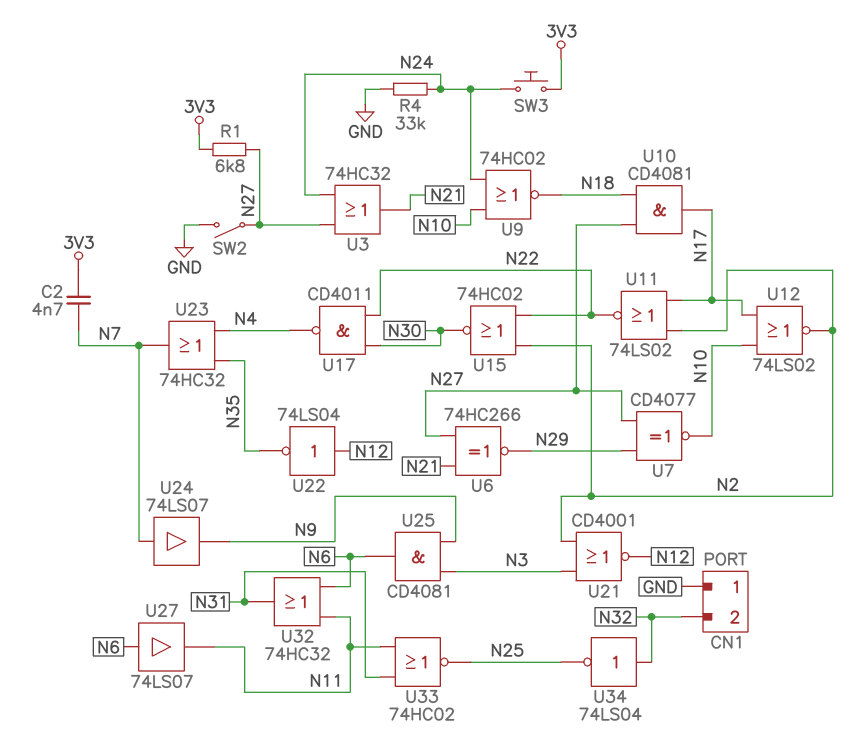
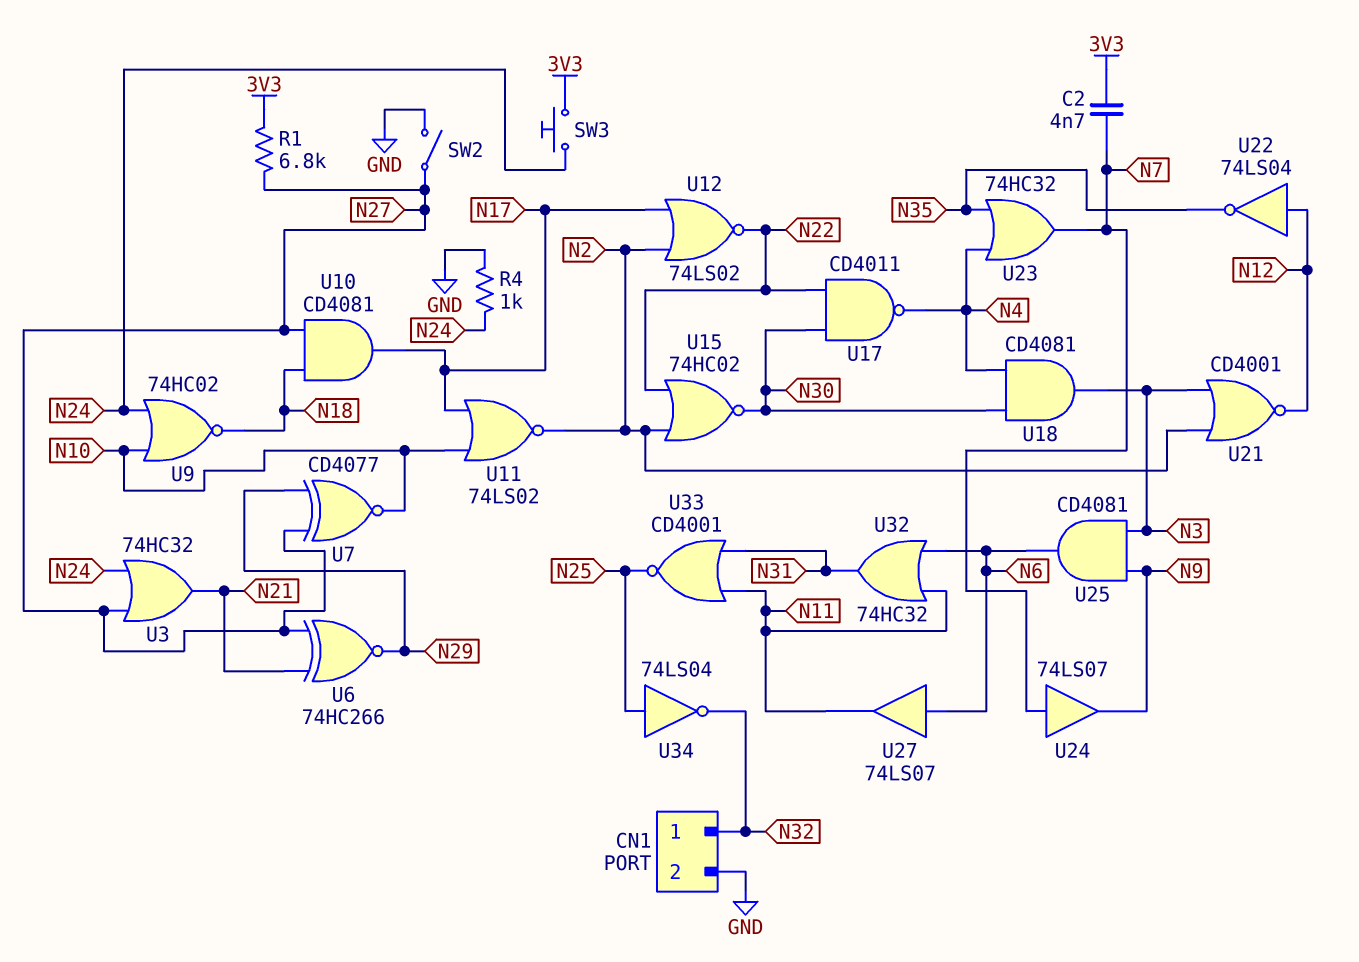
CN1 pin 1: GND -> N32
CN1 pin 2: N32 -> GND
R4: 33k (GND, N24) -> 1k (GND, N24)
U11: NOR 74LS02 (in N2, in N17, out N22) -> NOR 74LS02 (in N10, in N17, out N2)
U12: NOR 74LS02 (in N10, in N17, out N2) -> NOR 74LS02 (in N2, in N17, out N22)
U18: none -> AND CD4081 (in N4, in N30, out N3)
U33: NOR 74HC02 (in N11, in N31, out N25) -> NOR CD4001 (in N11, in N31, out N25)
U34: NOT 74LS04 (in N32, out N25) -> NOT 74LS04 (in N25, out N32)

